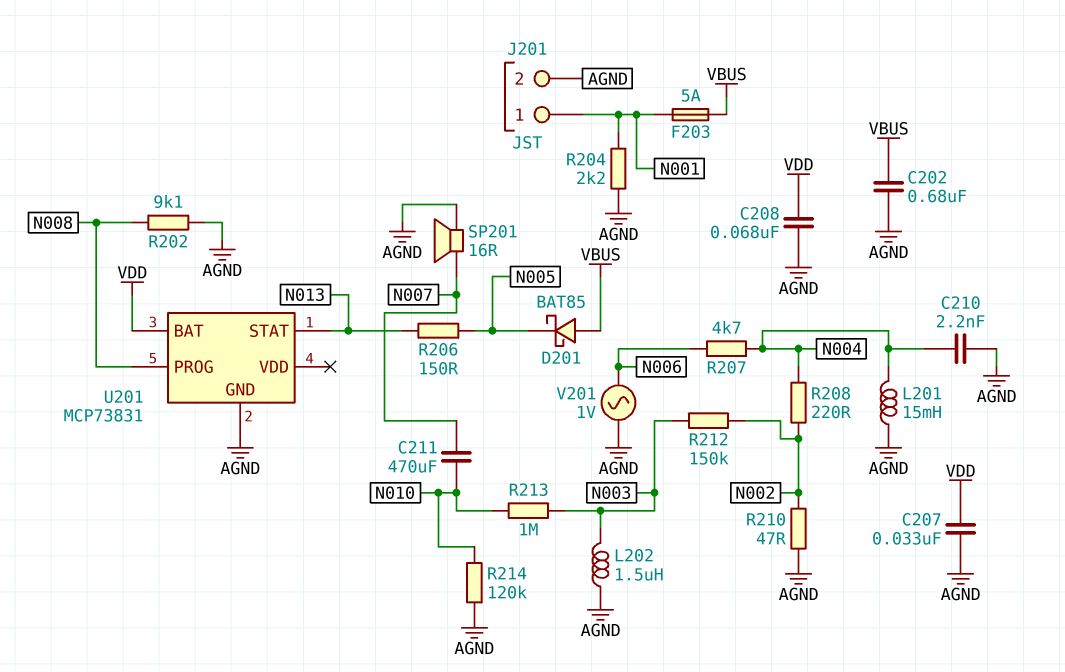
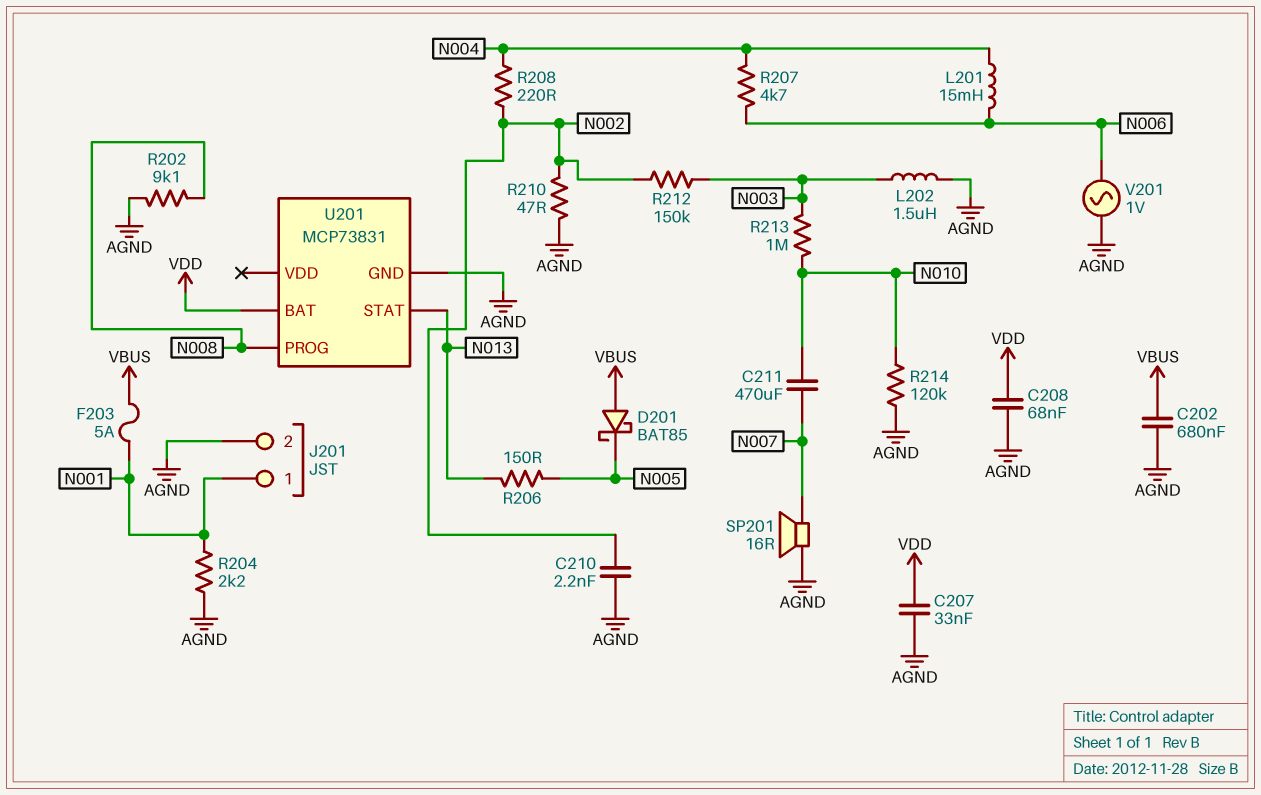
C210: 2.2nF (AGND, N004) -> 2.2nF (AGND, N002)
L201: 15mH (AGND, N004) -> 15mH (N004, N006)

